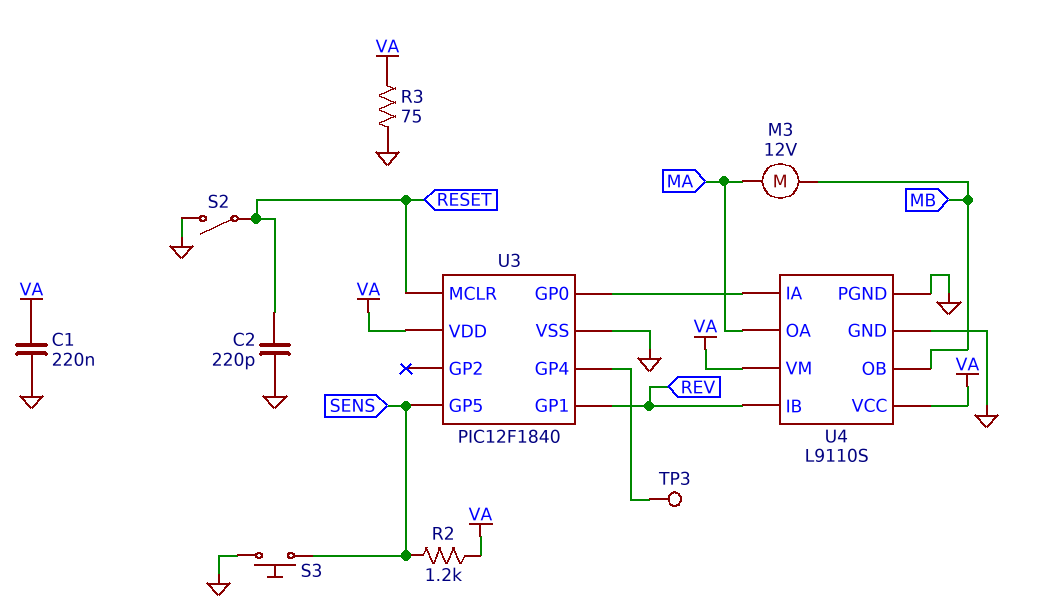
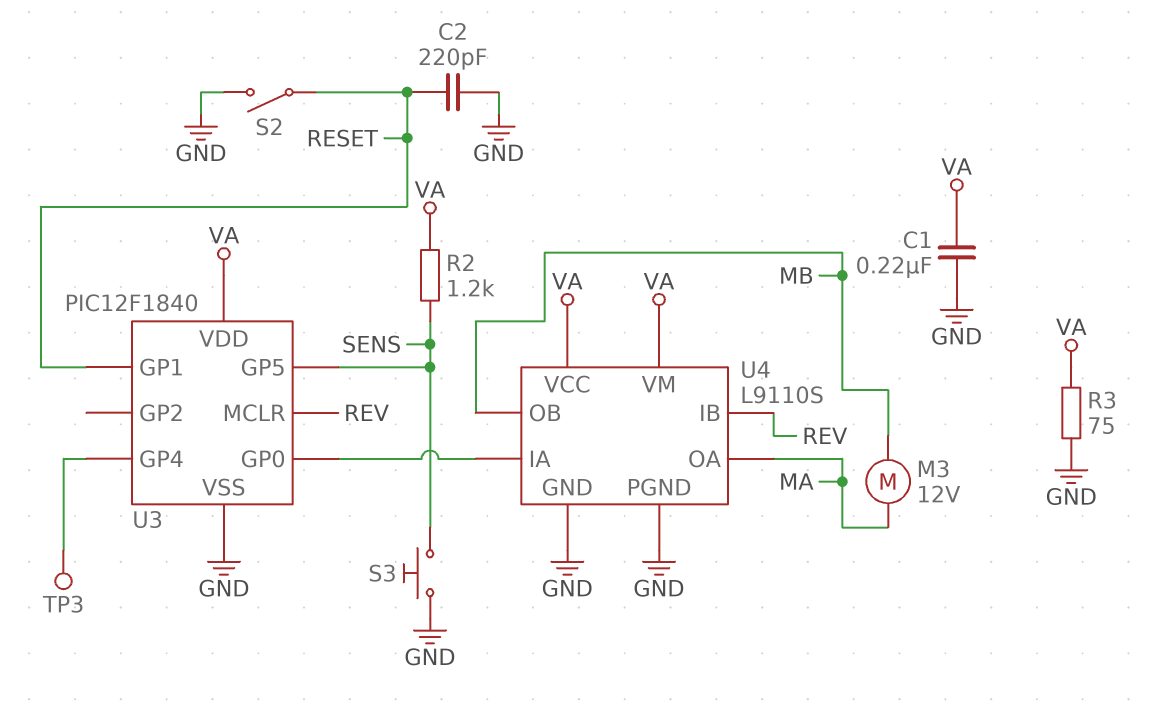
U3 pin GP1: REV -> RESET
U3 pin MCLR: RESET -> REV

